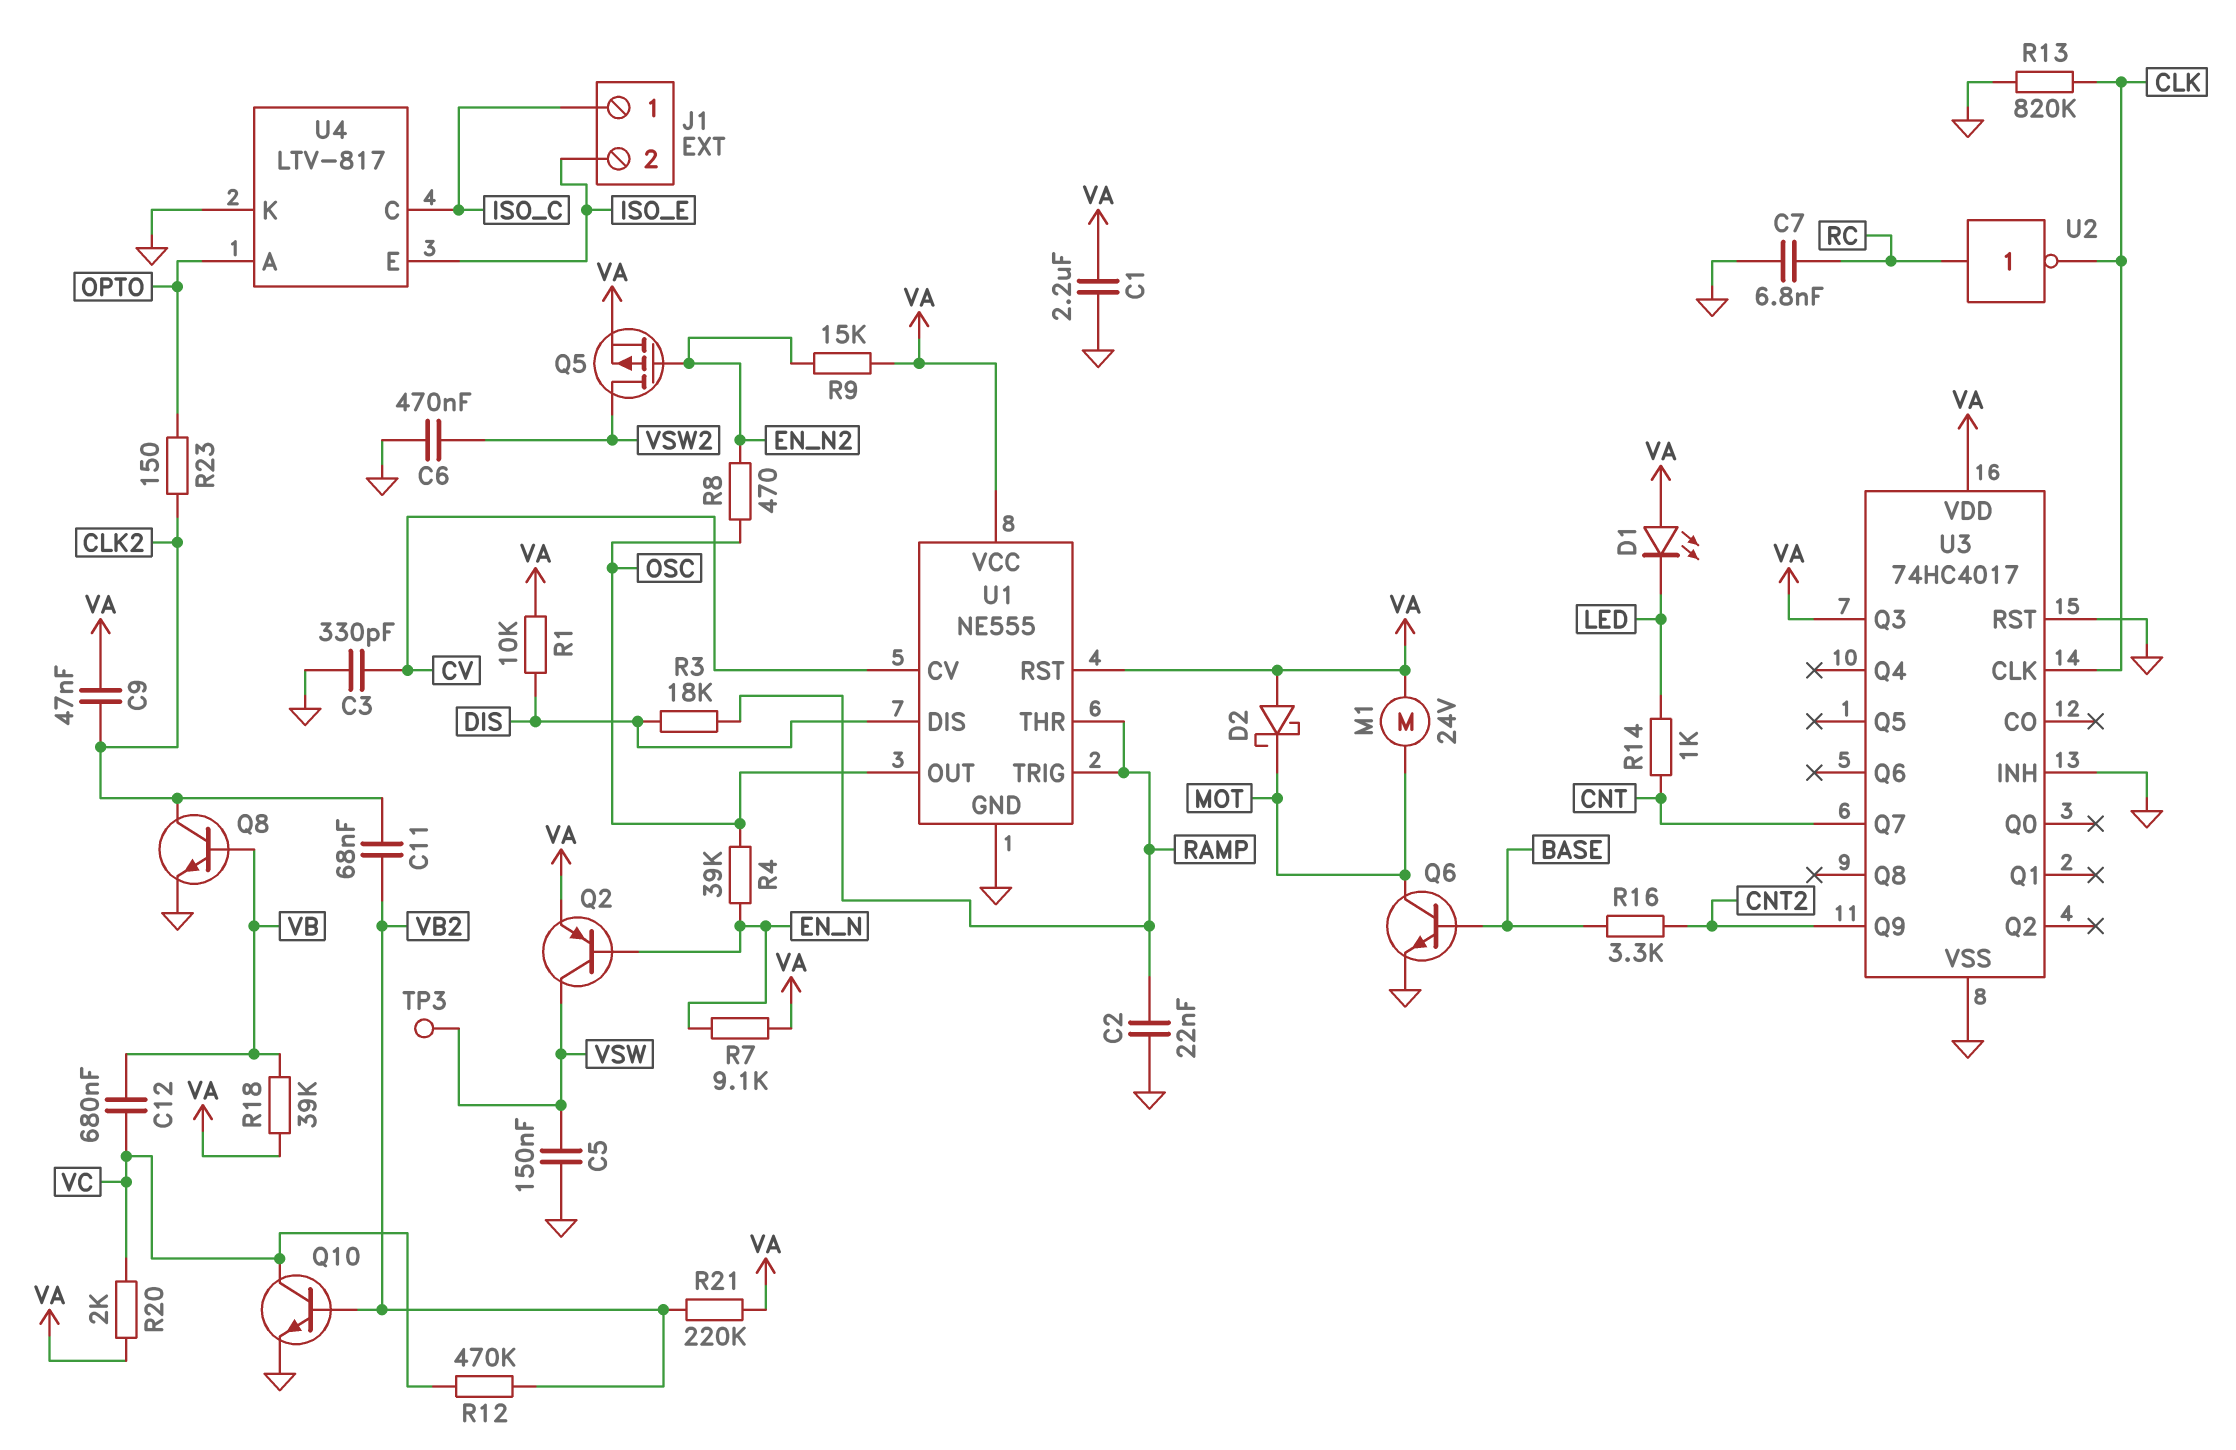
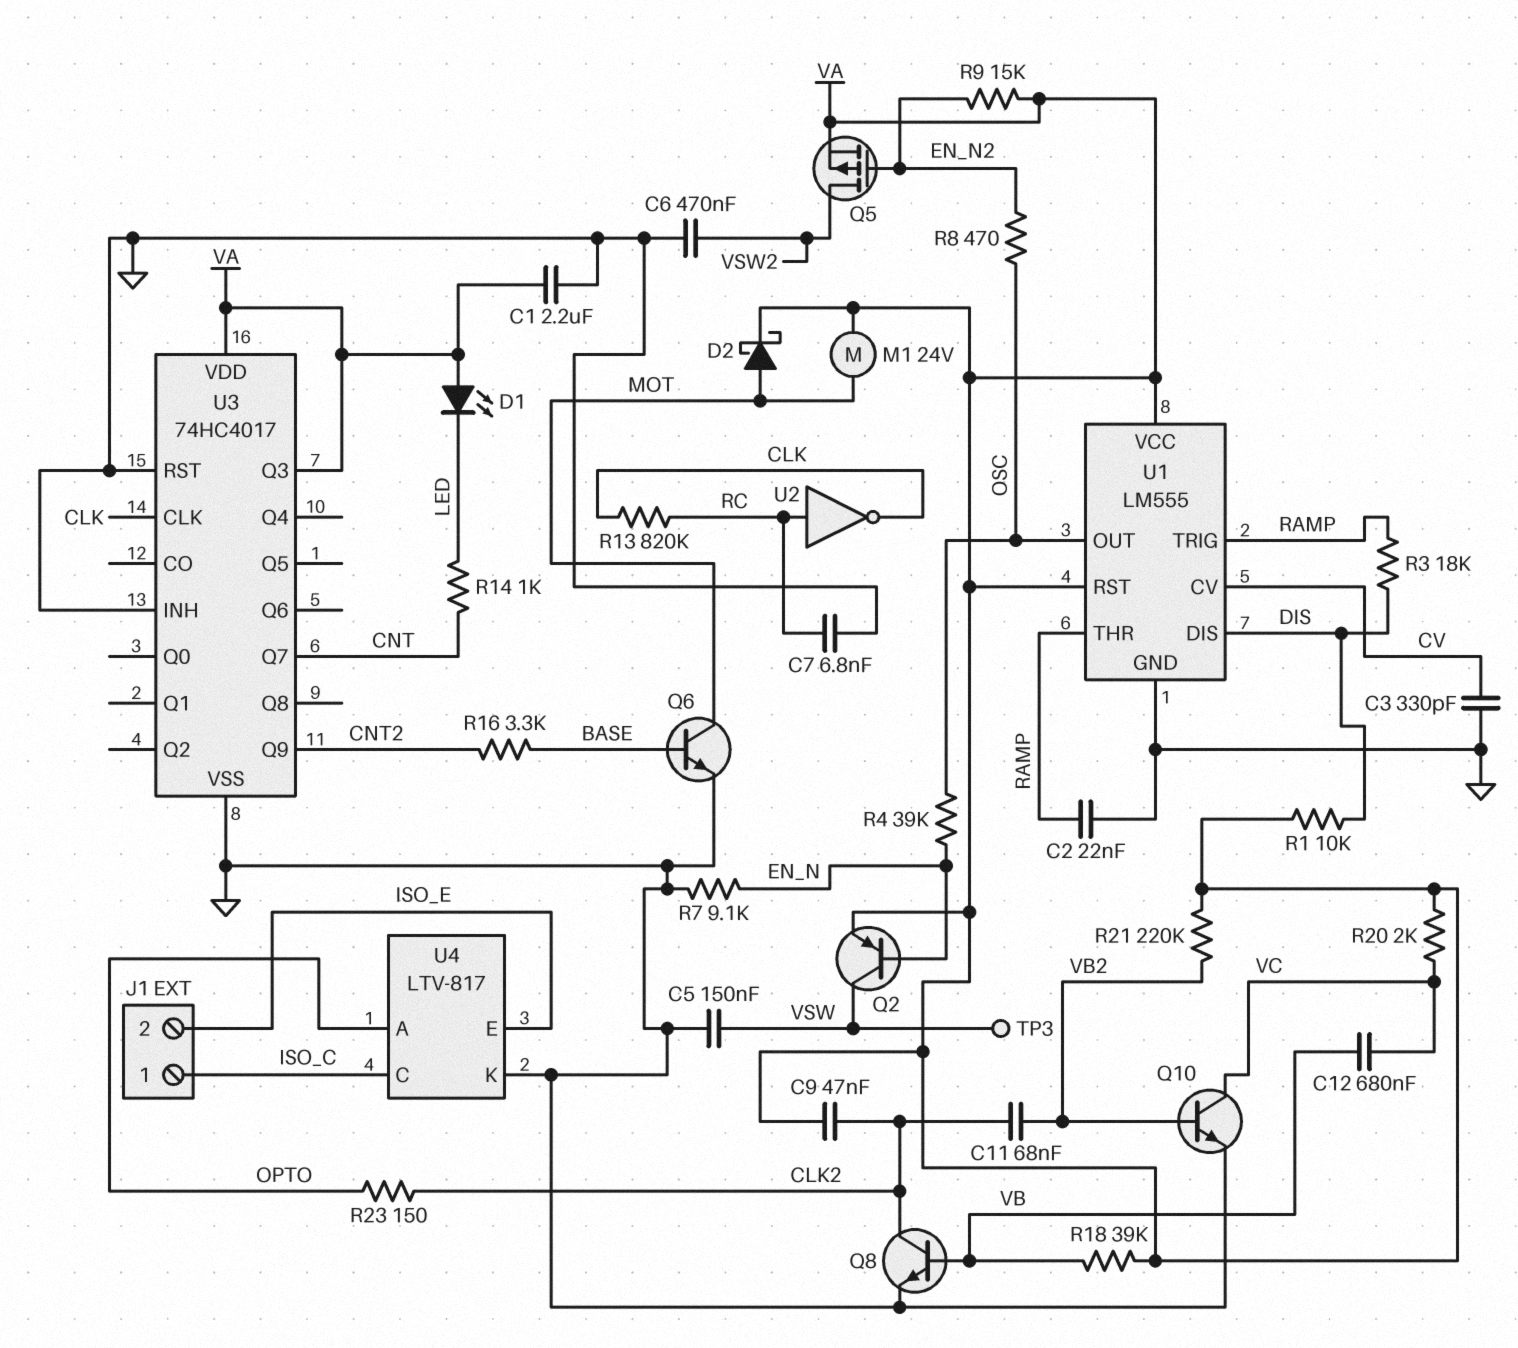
D2: schottky (A VA, K MOT) -> schottky (A MOT, K VA)
R7: 9.1k (EN_N, VA) -> 9.1k (EN_N, GND)
R12: 470k (VB2, VC) -> none
R13: 820k (CLK, GND) -> 820k (CLK, RC)
U1: NE555 -> LM555

